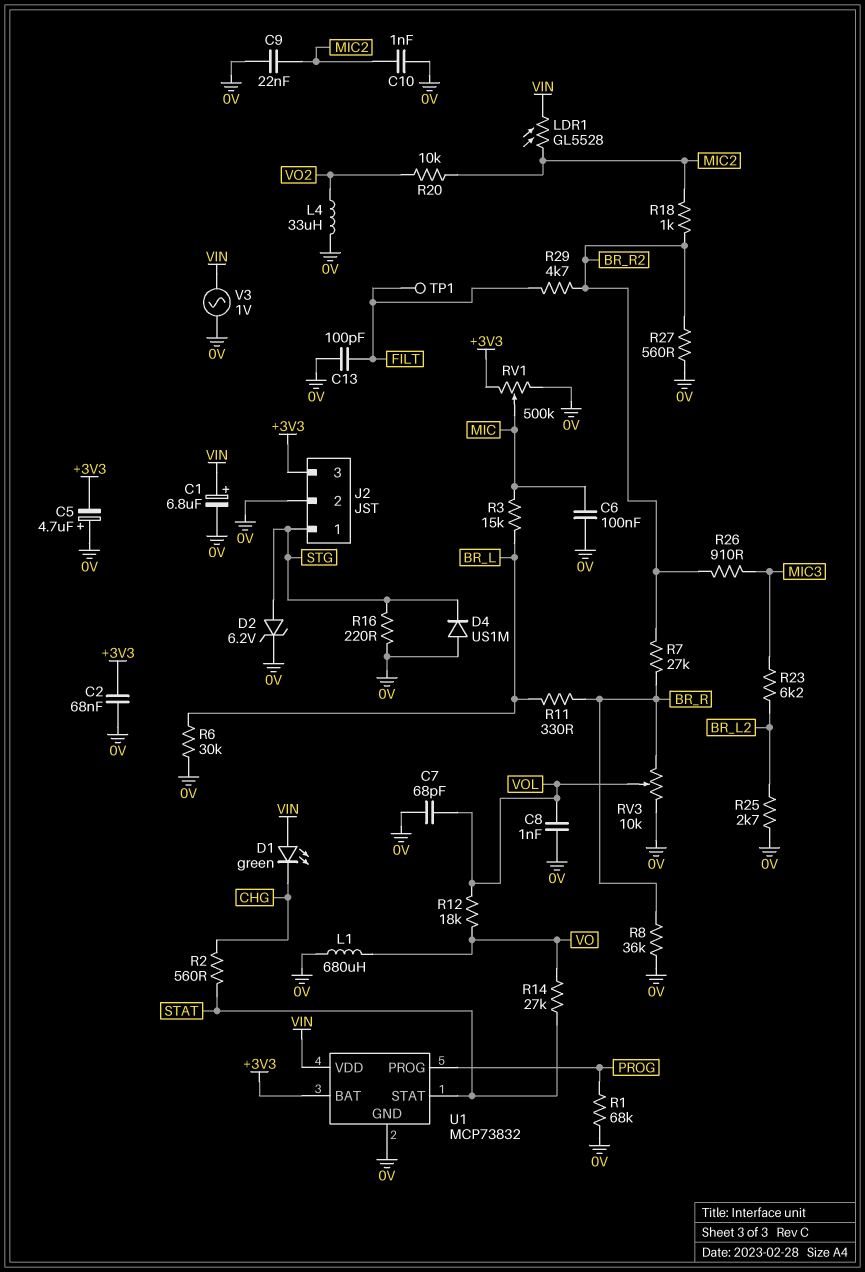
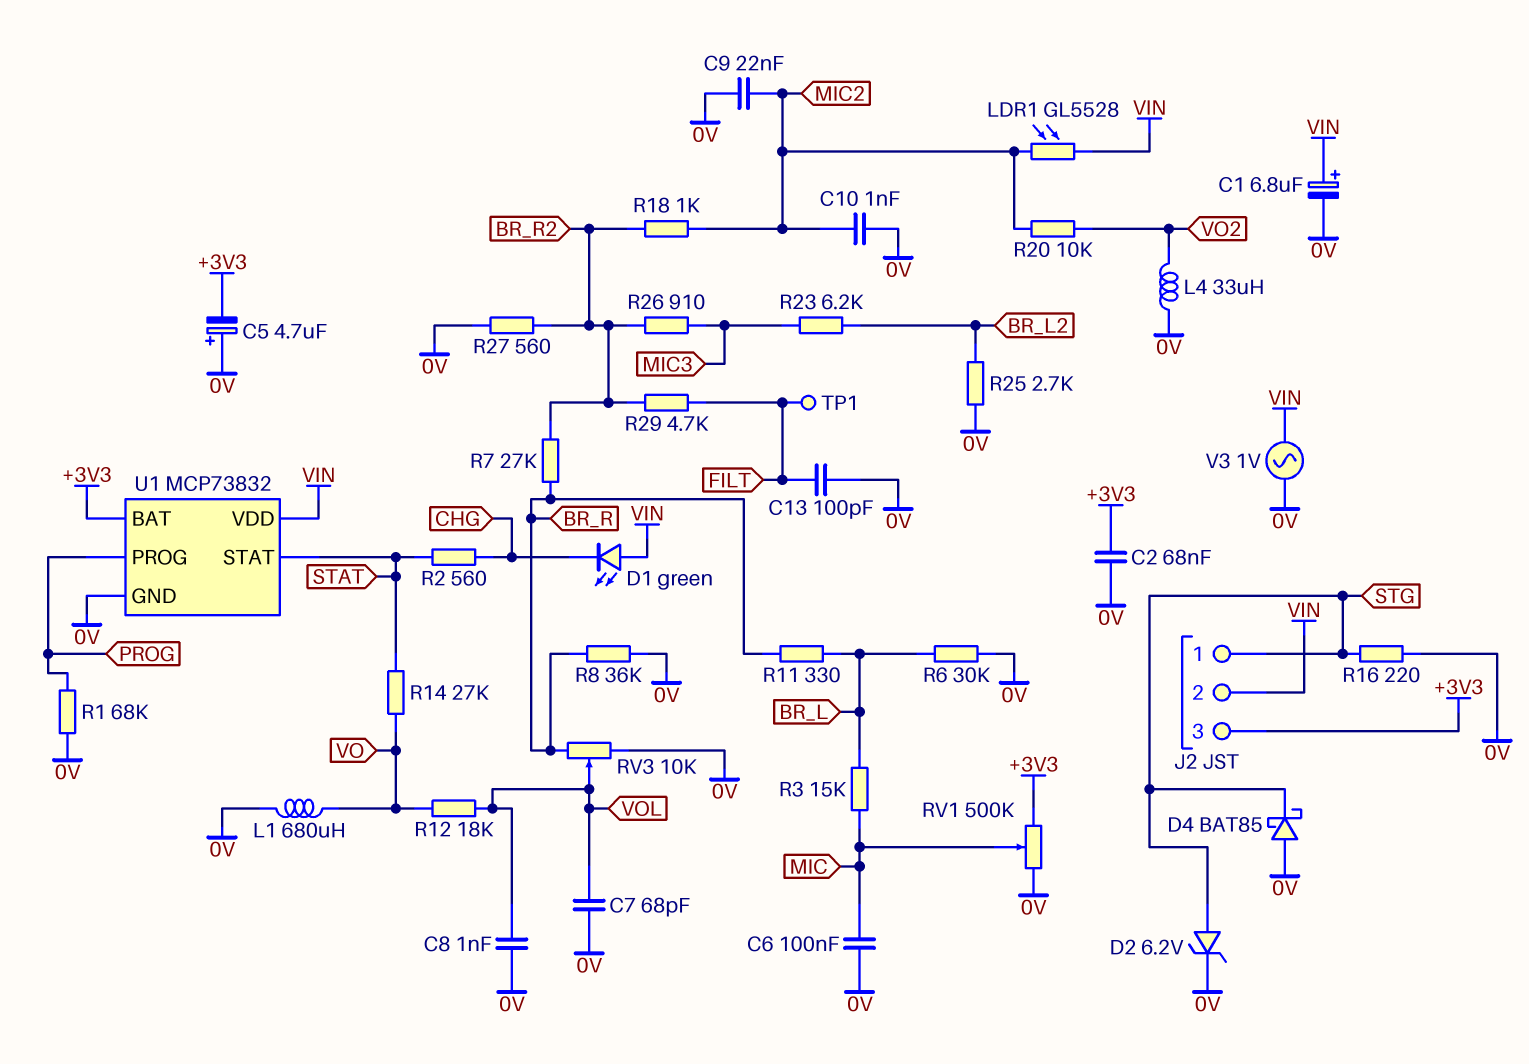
D4: diode US1M (A 0V, K STG) -> schottky BAT85 (A 0V, K STG)
J2 pin 2: 0V -> VIN

